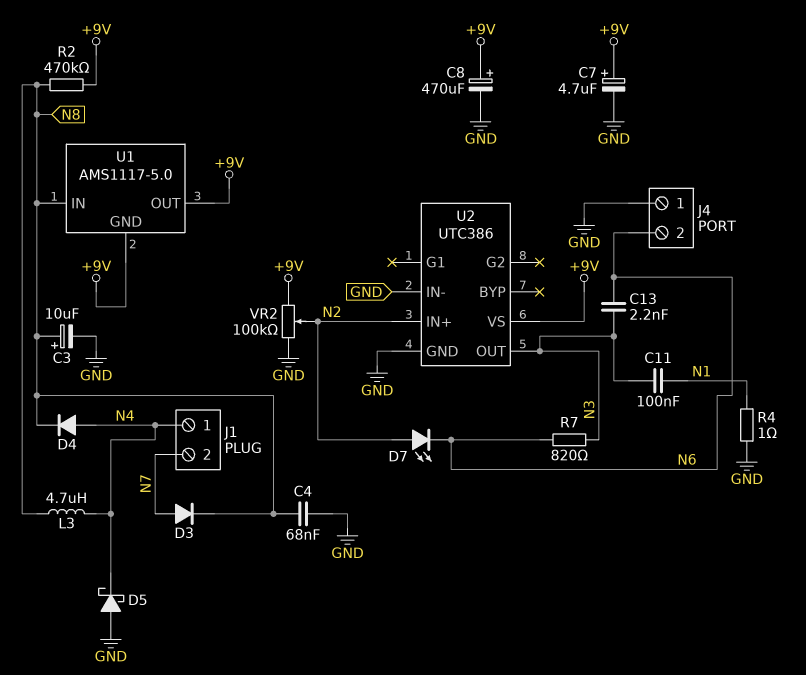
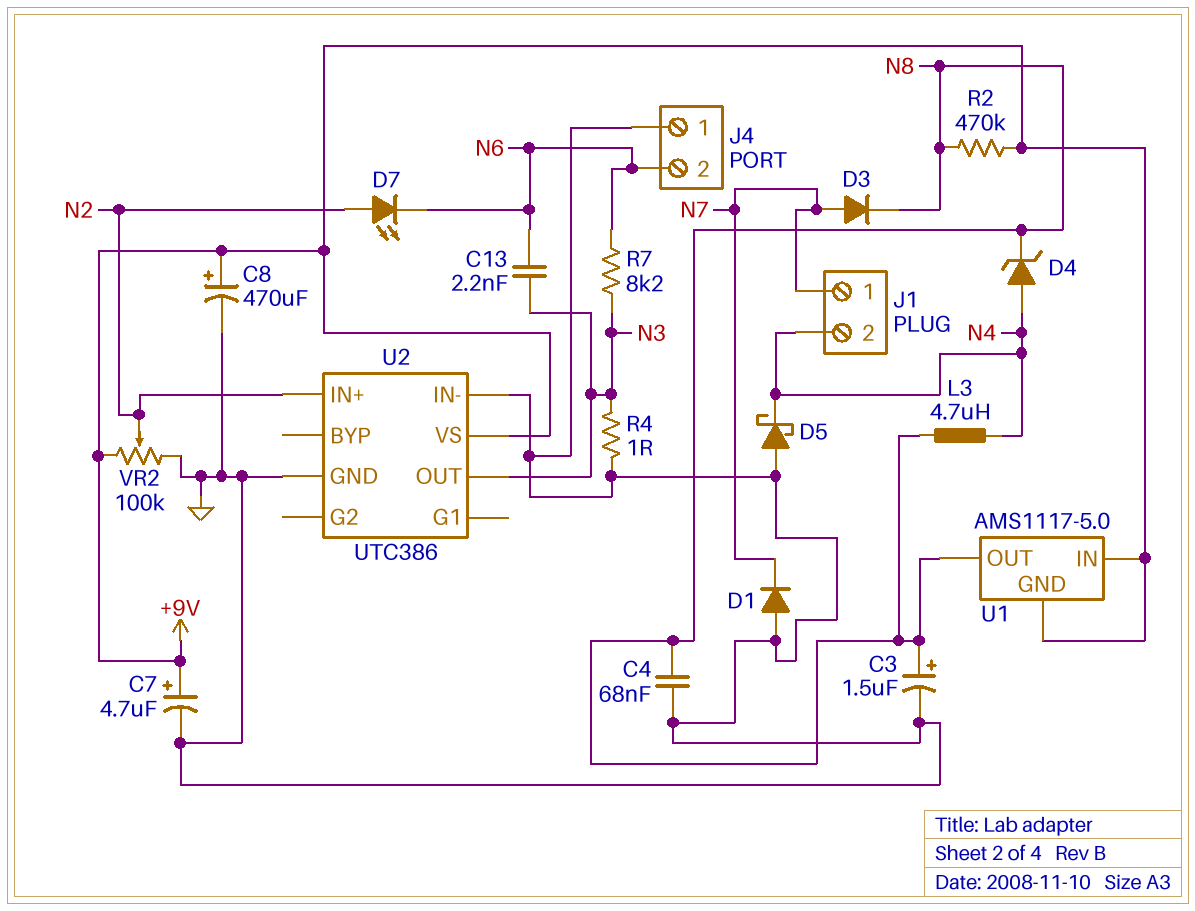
C3: 10uF (plus N8, minus GND) -> 1.5uF (plus N8, minus GND)
C11: 100nF (N1, N3) -> none
D1: none -> diode (A GND, K N7)
D4: diode (A N4, K N8) -> zener (A N4, K N8)
J1 pin 1: N4 -> N7
J1 pin 2: N7 -> N4
R4: 1 (GND, N1) -> 1 (GND, N3)
R7: 820 (N3, N6) -> 8.2k (N3, N6)
U1 pin IN: N8 -> +9V
U1 pin OUT: +9V -> N8

